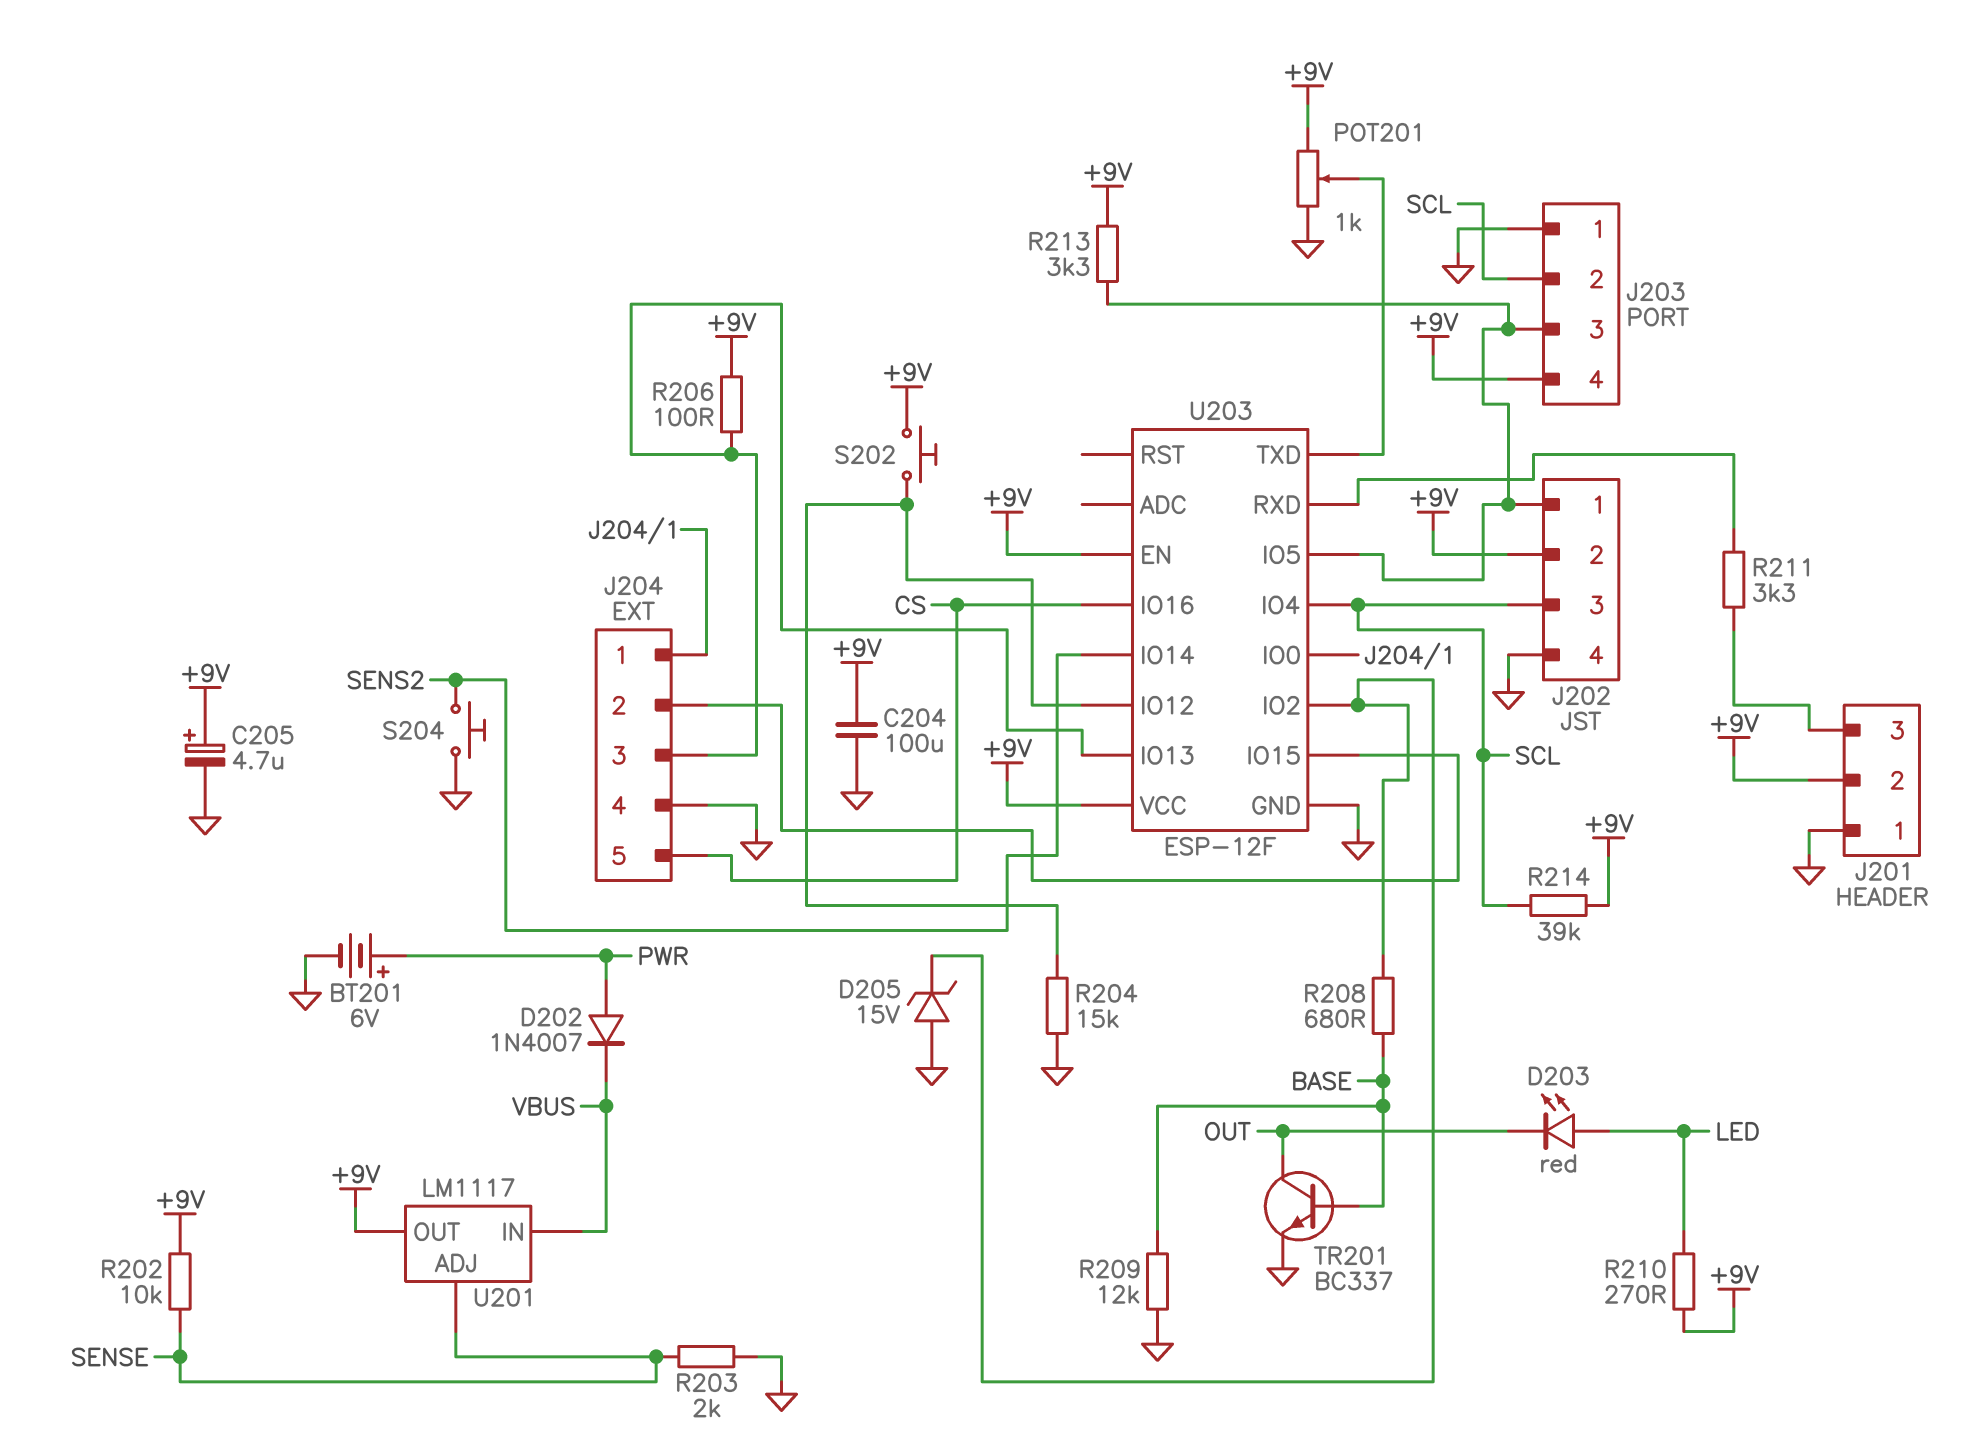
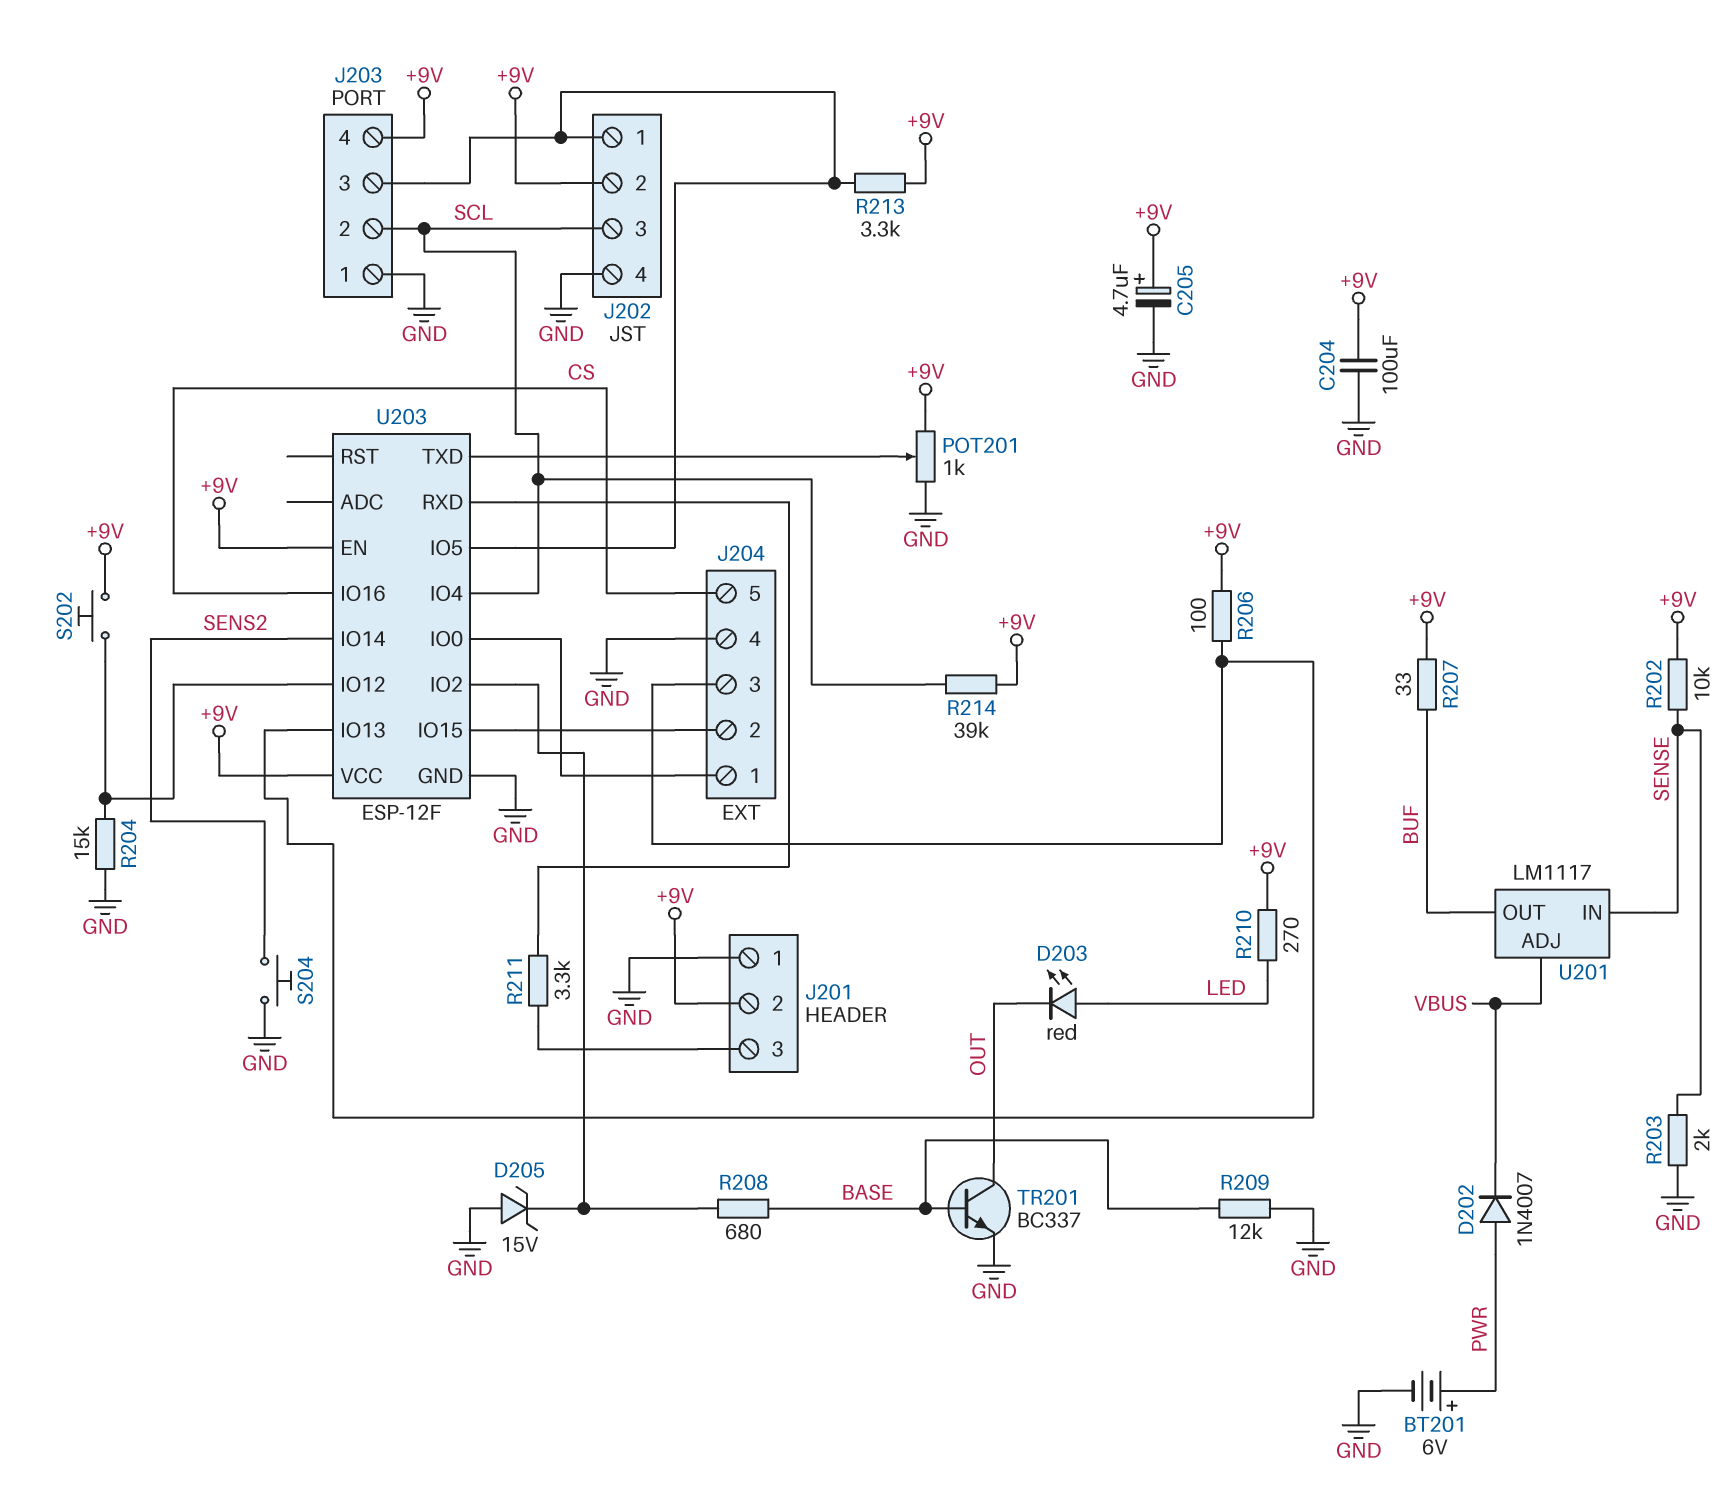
R207: none -> 33 (+9V, BUF)
U201 pin ADJ: SENSE -> VBUS
U201 pin IN: VBUS -> SENSE
U201 pin OUT: +9V -> BUF

